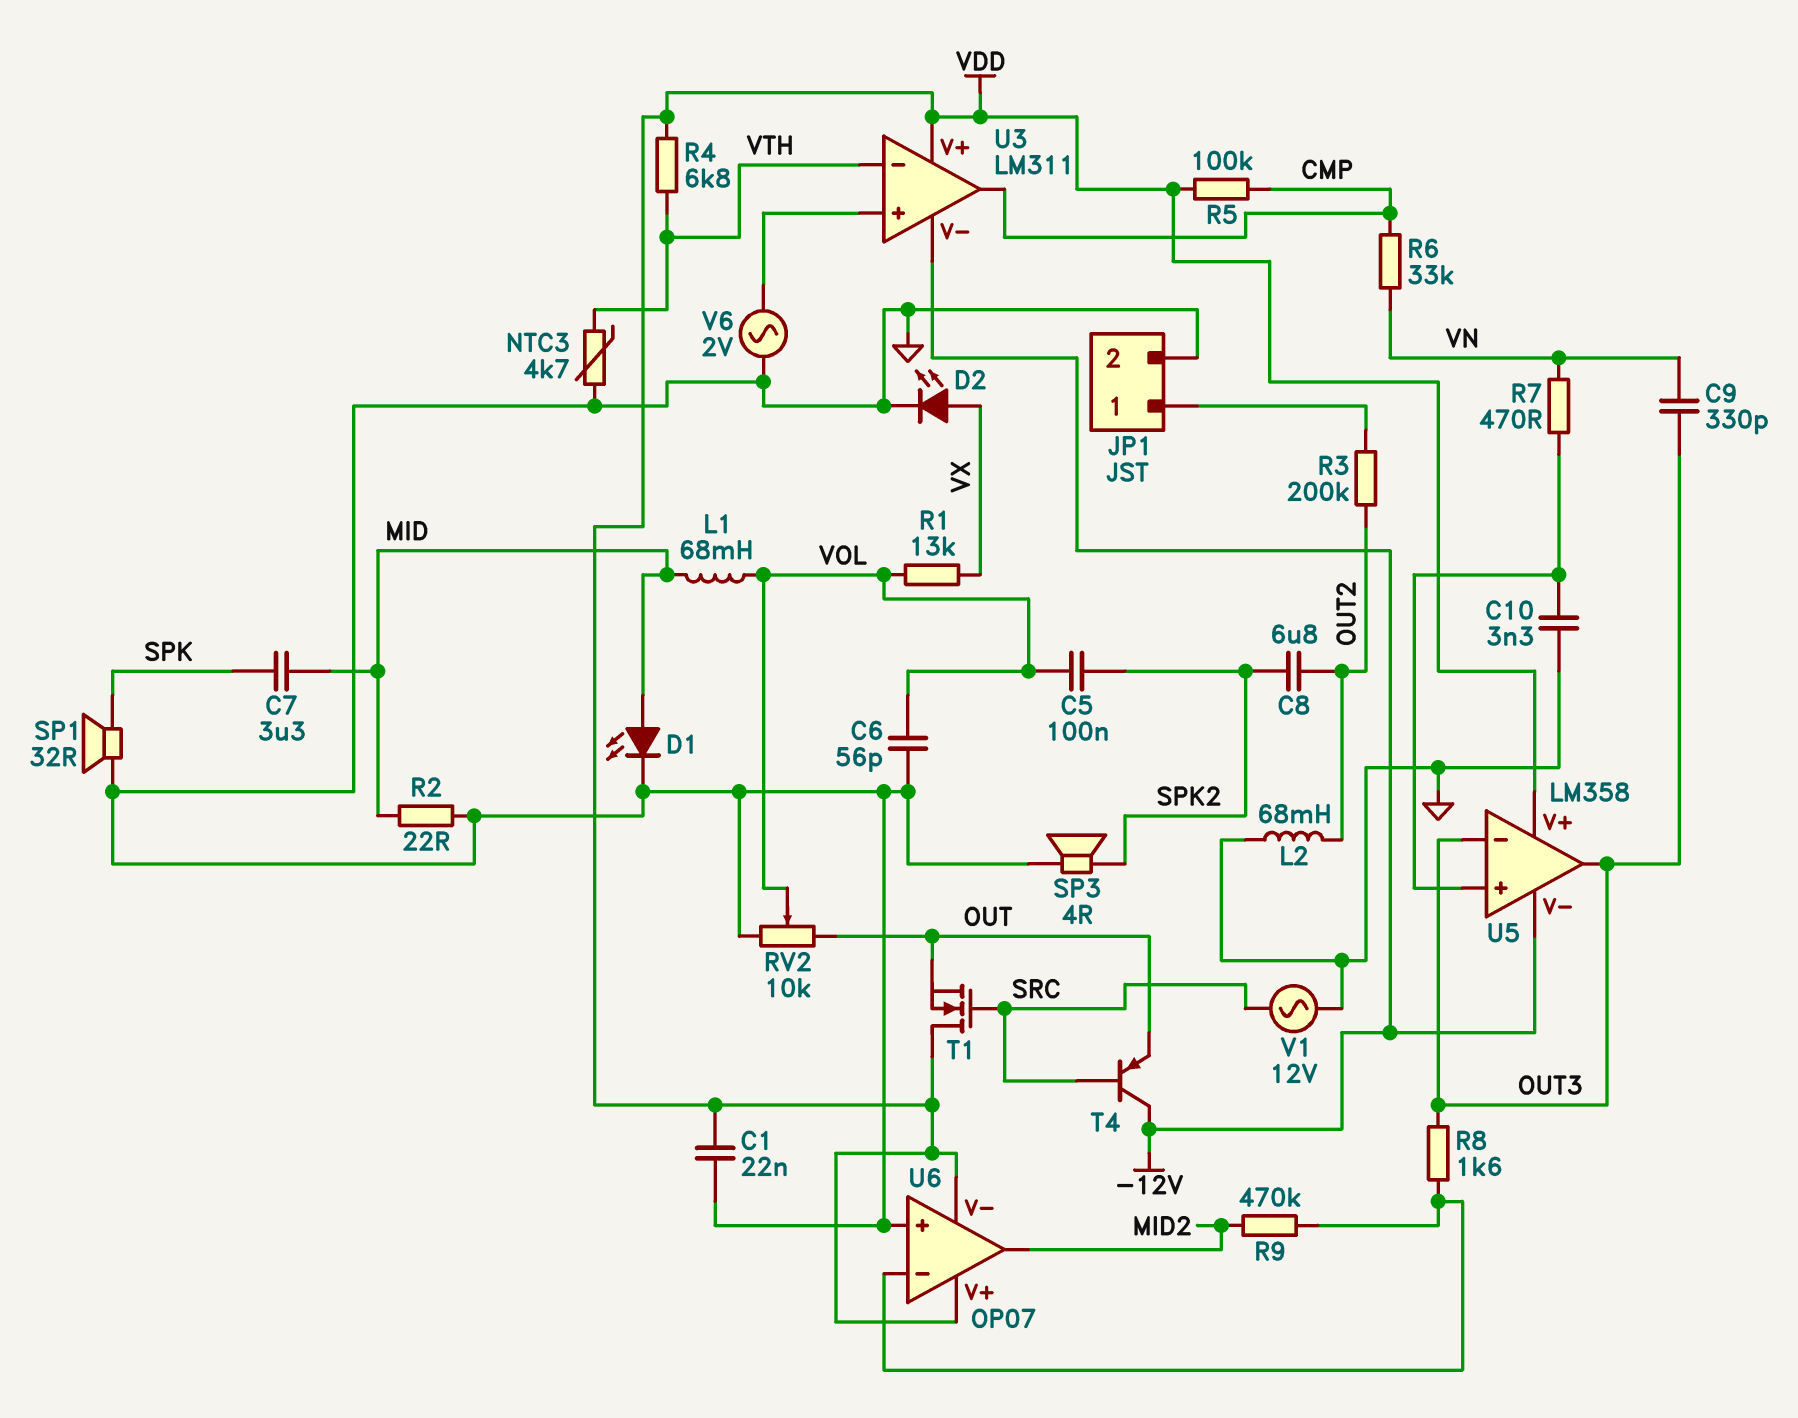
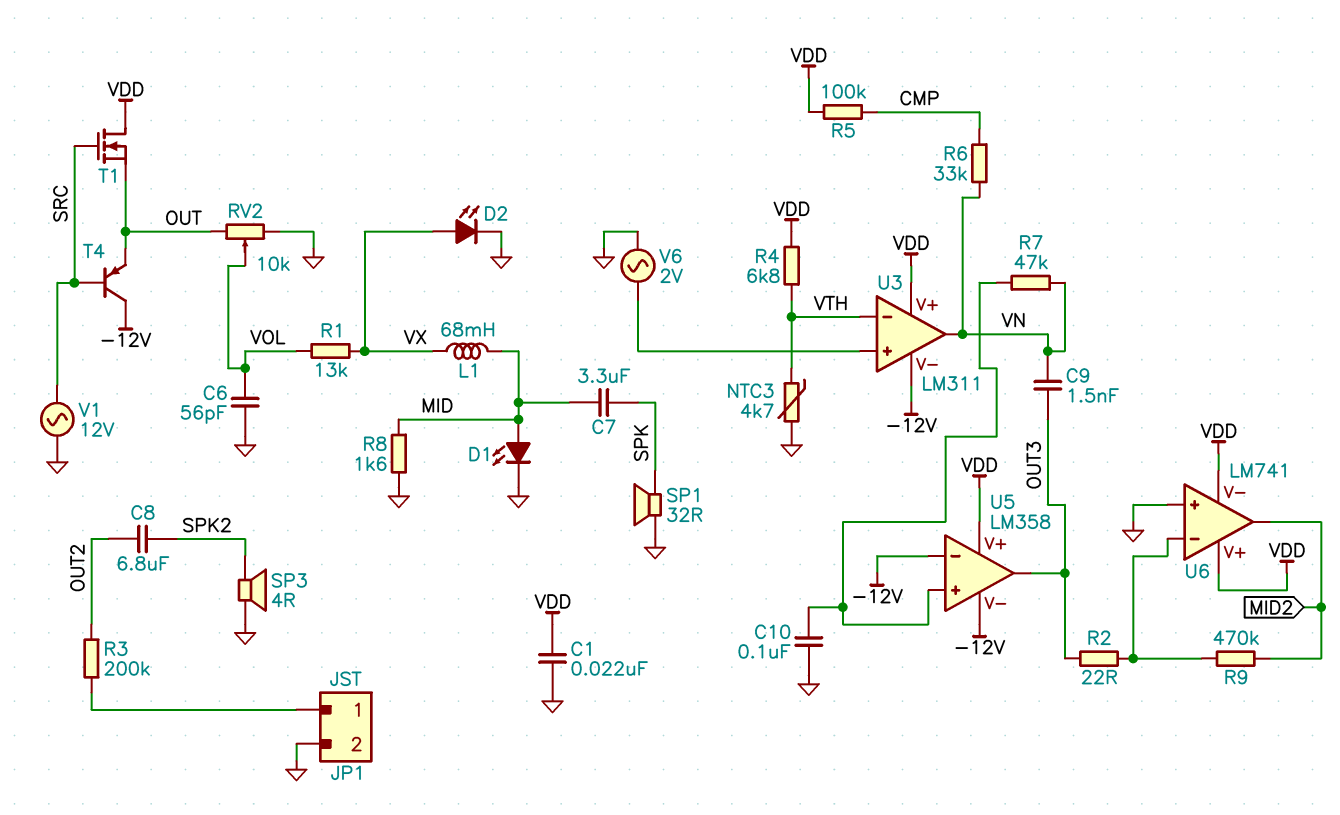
C5: 100nF (SPK2, VOL) -> none
C9: 330pF (OUT3, VN) -> 1.5nF (OUT3, VN)
C10: 3.3nF (GND, U5/in+) -> 100nF (GND, U5/in+)
L1: 68mH (MID, VOL) -> 68mH (MID, VX)
L2: 68mH (GND, OUT2) -> none
R2: 22 (GND, MID) -> 22 (OUT3, U6/in-)
R7: 470 (U5/in+, VN) -> 47k (U5/in+, VN)
R8: 1.6k (OUT3, U6/in-) -> 1.6k (GND, MID)
U3 pin out: CMP -> VN
U5 pin in-: OUT3 -> -12V
U6: OP07 -> LM741

